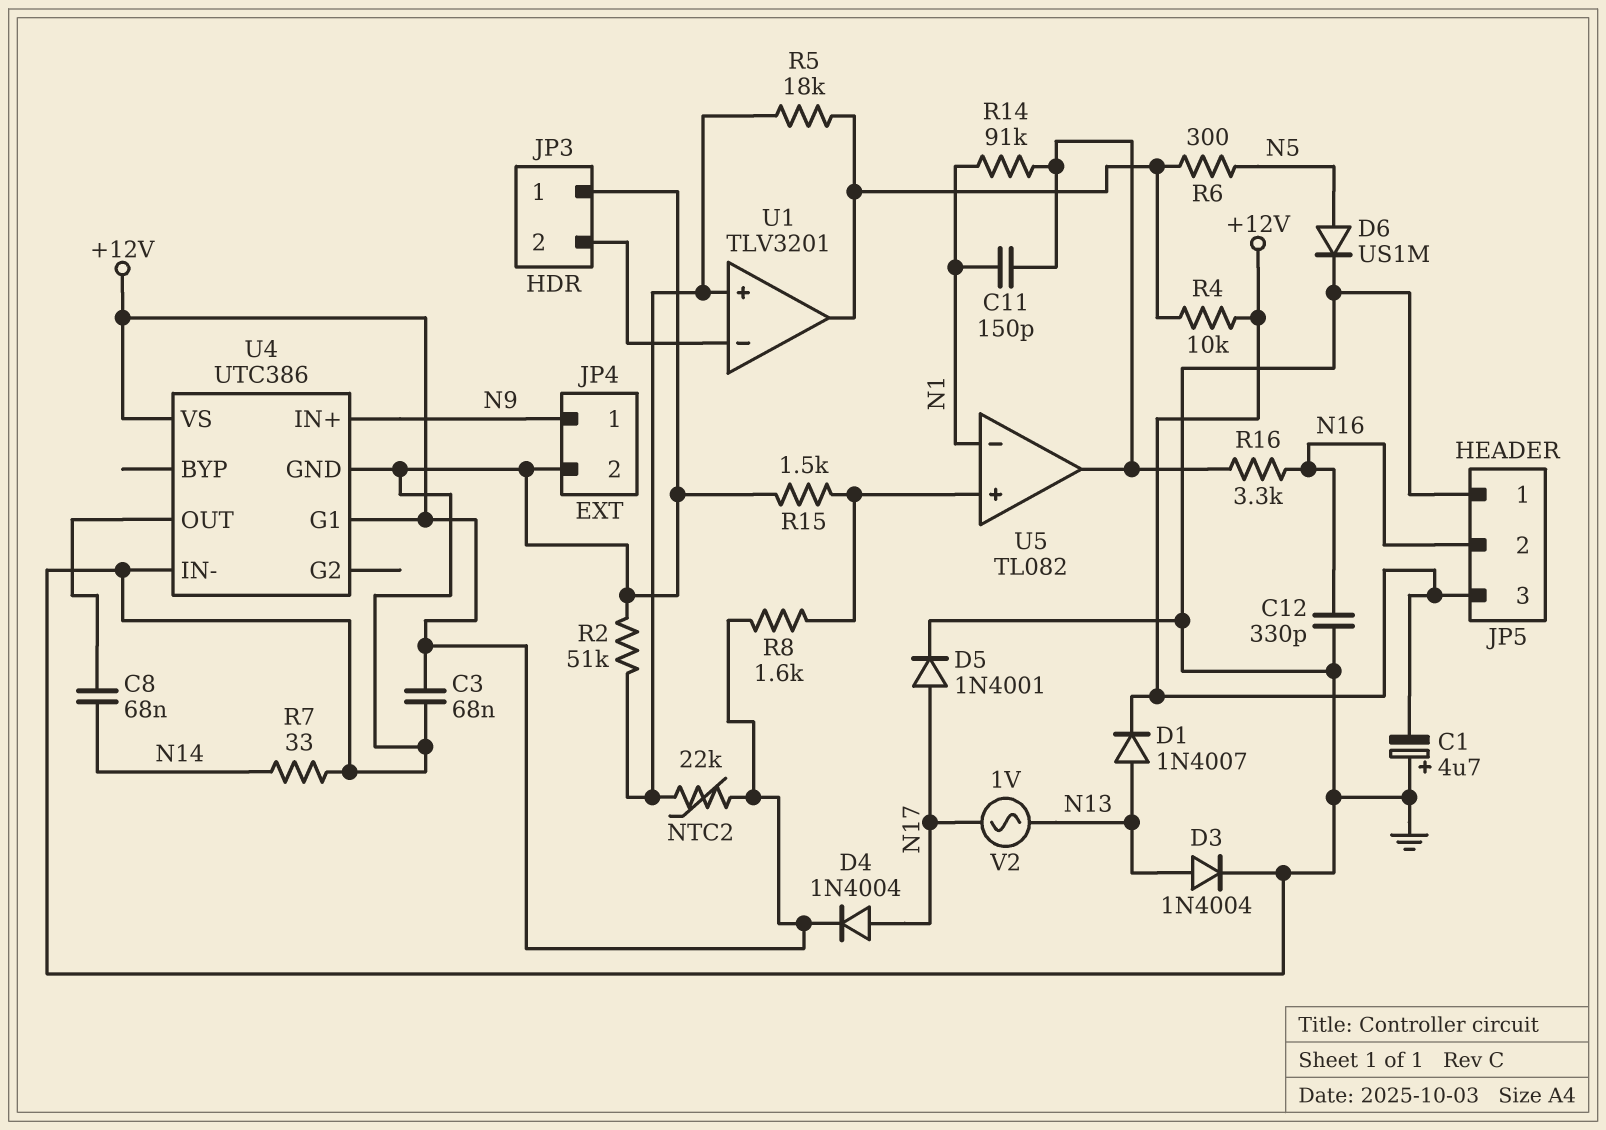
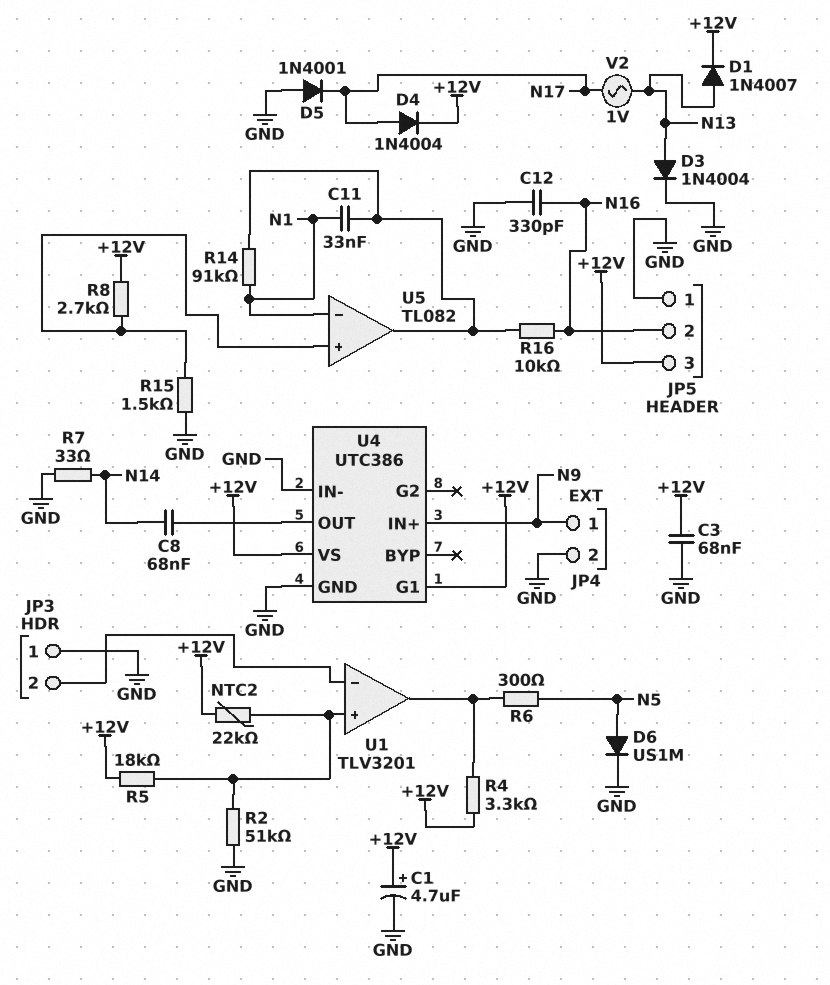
C1: 4.7uF (plus GND, minus +12V) -> 4.7uF (plus +12V, minus GND)
C11: 150pF (N1, U5/out) -> 33nF (N1, U5/out)
D5: diode 1N4001 (A N17, K GND) -> diode 1N4001 (A GND, K N17)
R4: 10k (+12V, U1/out) -> 3.3k (+12V, U1/out)
R5: 18k (U1/in+, U1/out) -> 18k (+12V, U1/in+)
R8: 1.6k (+12V, U5/in+) -> 2.7k (+12V, U5/in+)
R16: 3.3k (N16, U5/out) -> 10k (N16, U5/out)

